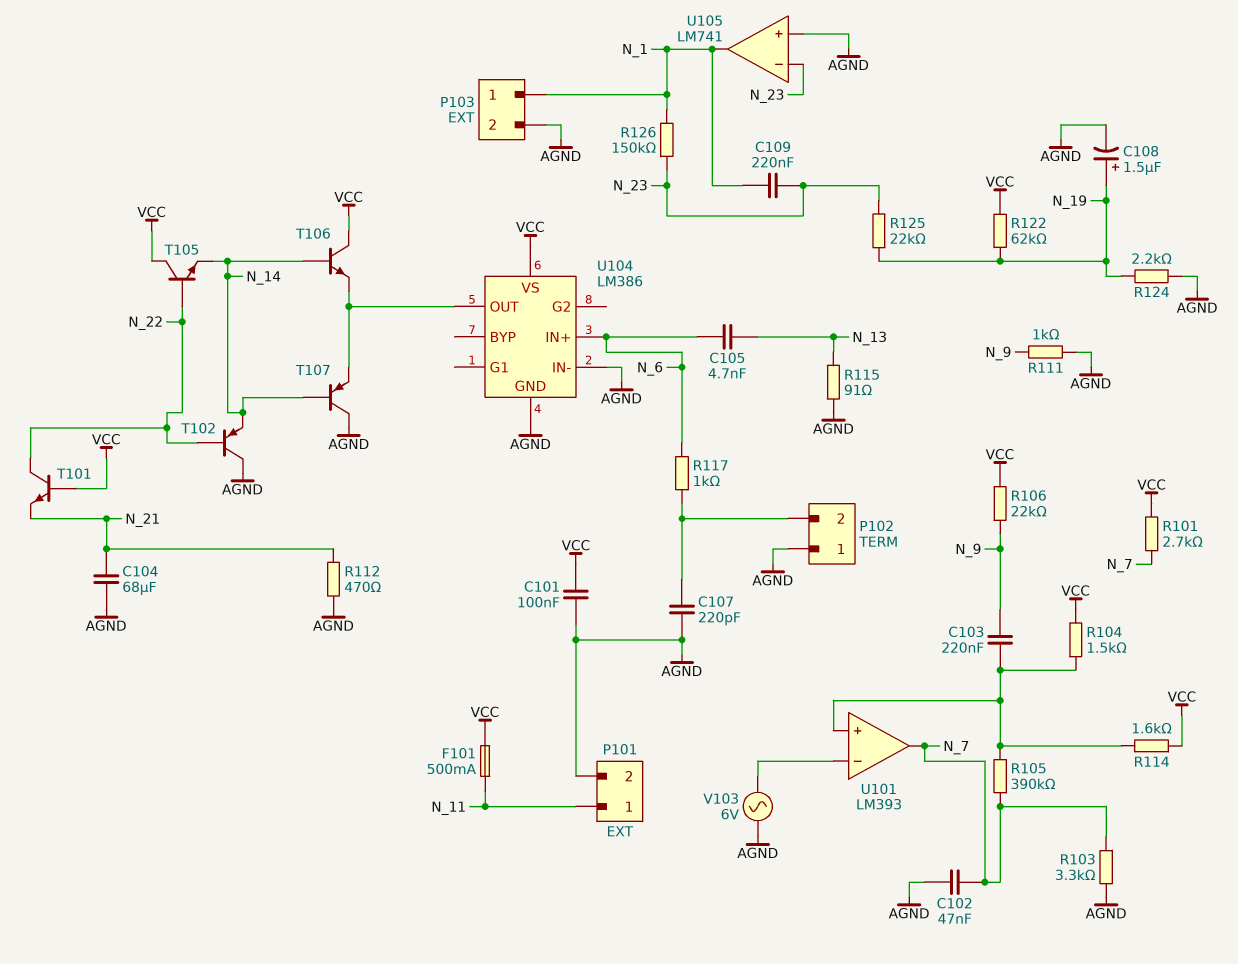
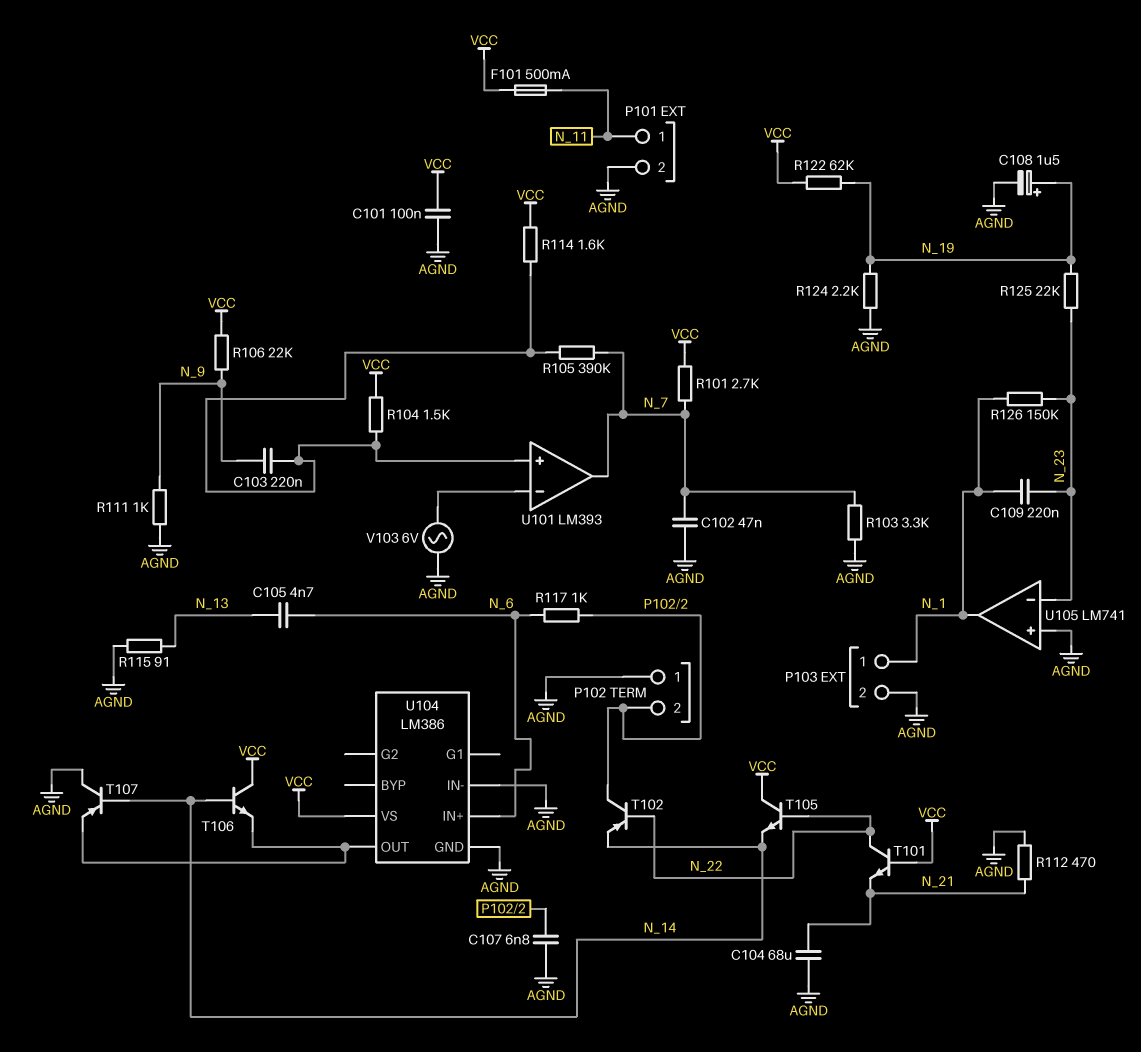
C107: 220pF (AGND, P102/2) -> 6.8nF (AGND, P102/2)
T102: PNP (B N_22, C AGND, E N_14) -> PNP (B N_22, C P102/2, E N_14)

